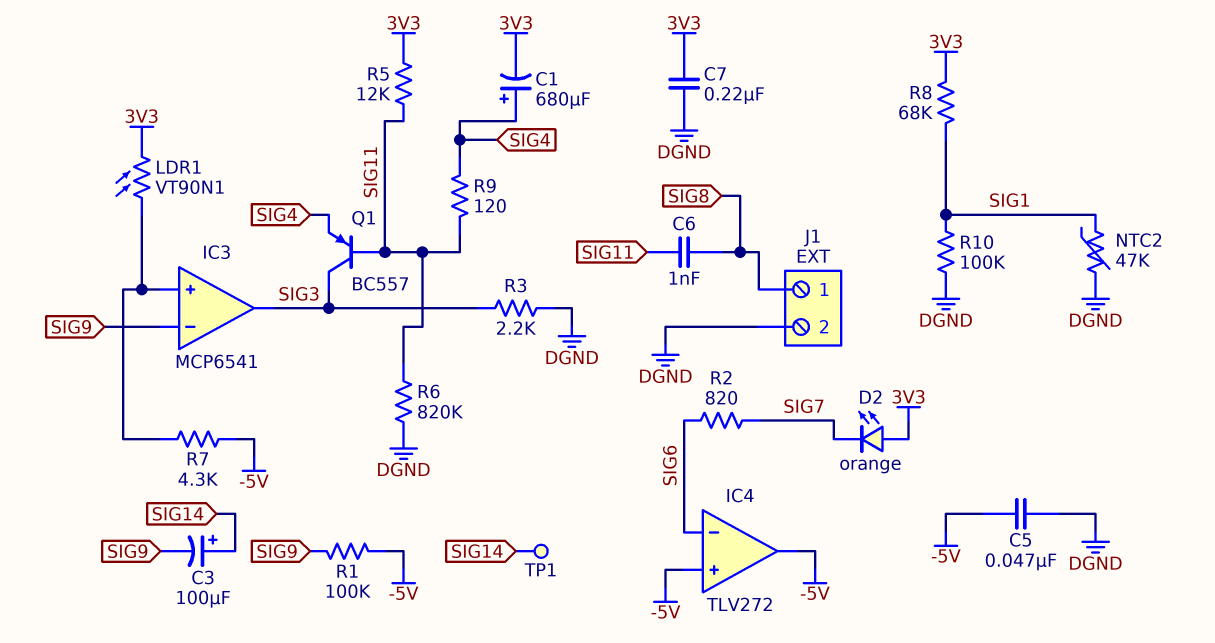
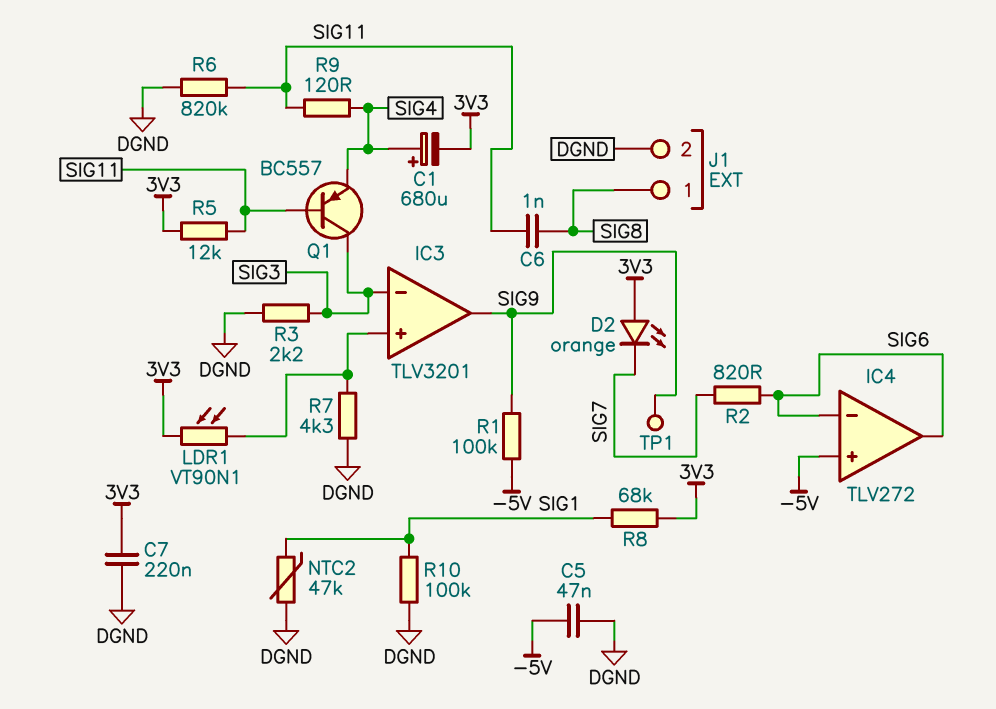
C3: 100uF (plus SIG14, minus SIG9) -> none
IC3: MCP6541 -> TLV3201
IC3 pin in-: SIG9 -> SIG3
IC3 pin out: SIG3 -> SIG9
IC4 pin out: -5V -> SIG6
R7: 4.3k (-5V, IC3/in+) -> 4.3k (DGND, IC3/in+)
TP1: test point (SIG14) -> test point (SIG9)

